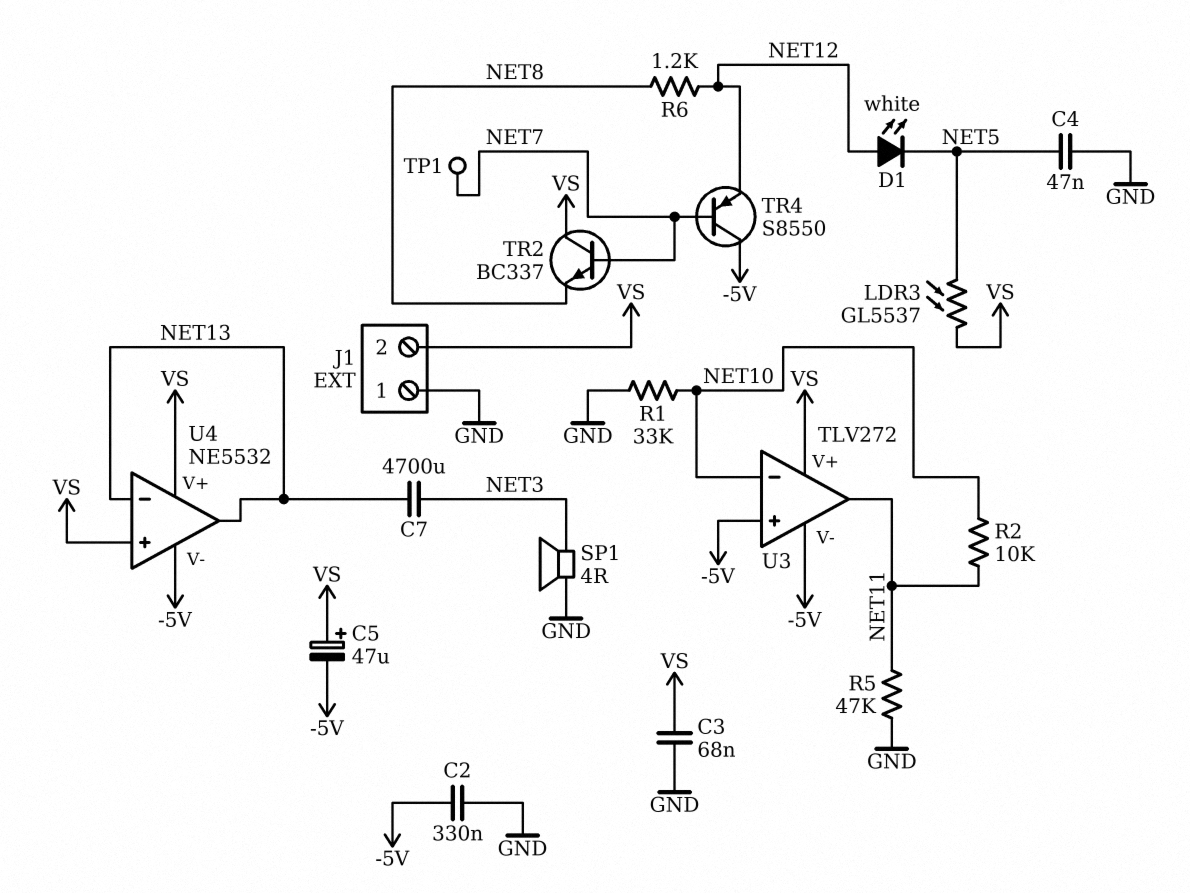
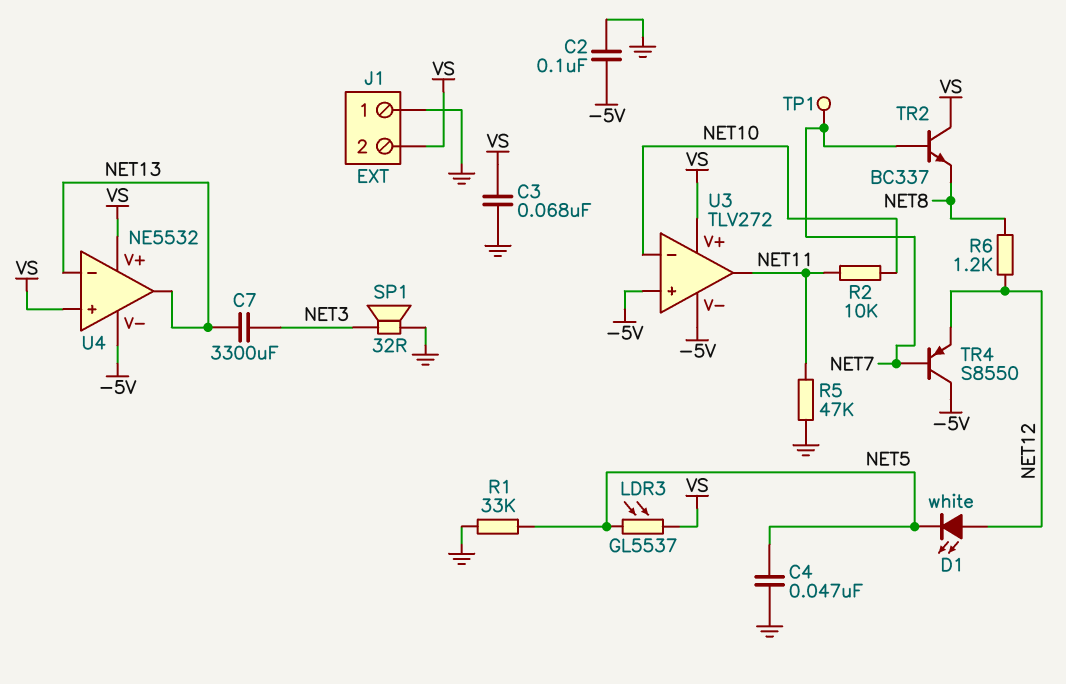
C2: 330nF (-5V, GND) -> 100nF (-5V, GND)
C5: 47uF (plus VS, minus -5V) -> none
C7: 4700uF (NET3, NET13) -> 3300uF (NET3, NET13)
R1: 33k (GND, NET10) -> 33k (GND, NET5)
SP1: speaker 4R (GND, NET3) -> speaker 32R (GND, NET3)

